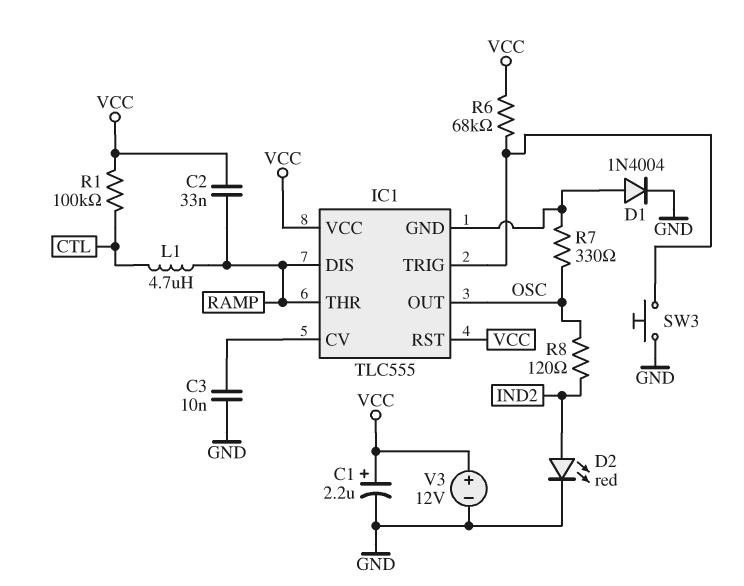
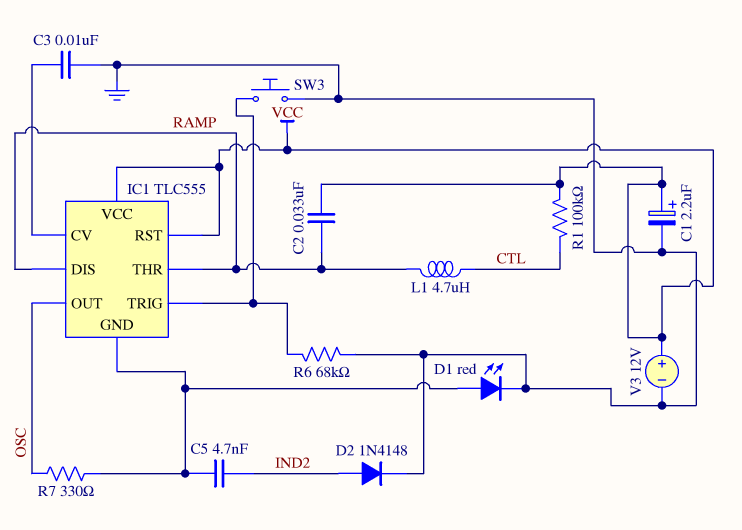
C5: none -> 4.7nF (IC1/GND, IND2)
D1: diode 1N4004 (A IC1/GND, K GND) -> LED red (A IC1/GND, K GND)
D2: LED red (A IND2, K GND) -> diode 1N4148 (A IND2, K GND)
R6: 68k (IC1/TRIG, VCC) -> 68k (GND, IC1/TRIG)
R8: 120 (IND2, OSC) -> none

